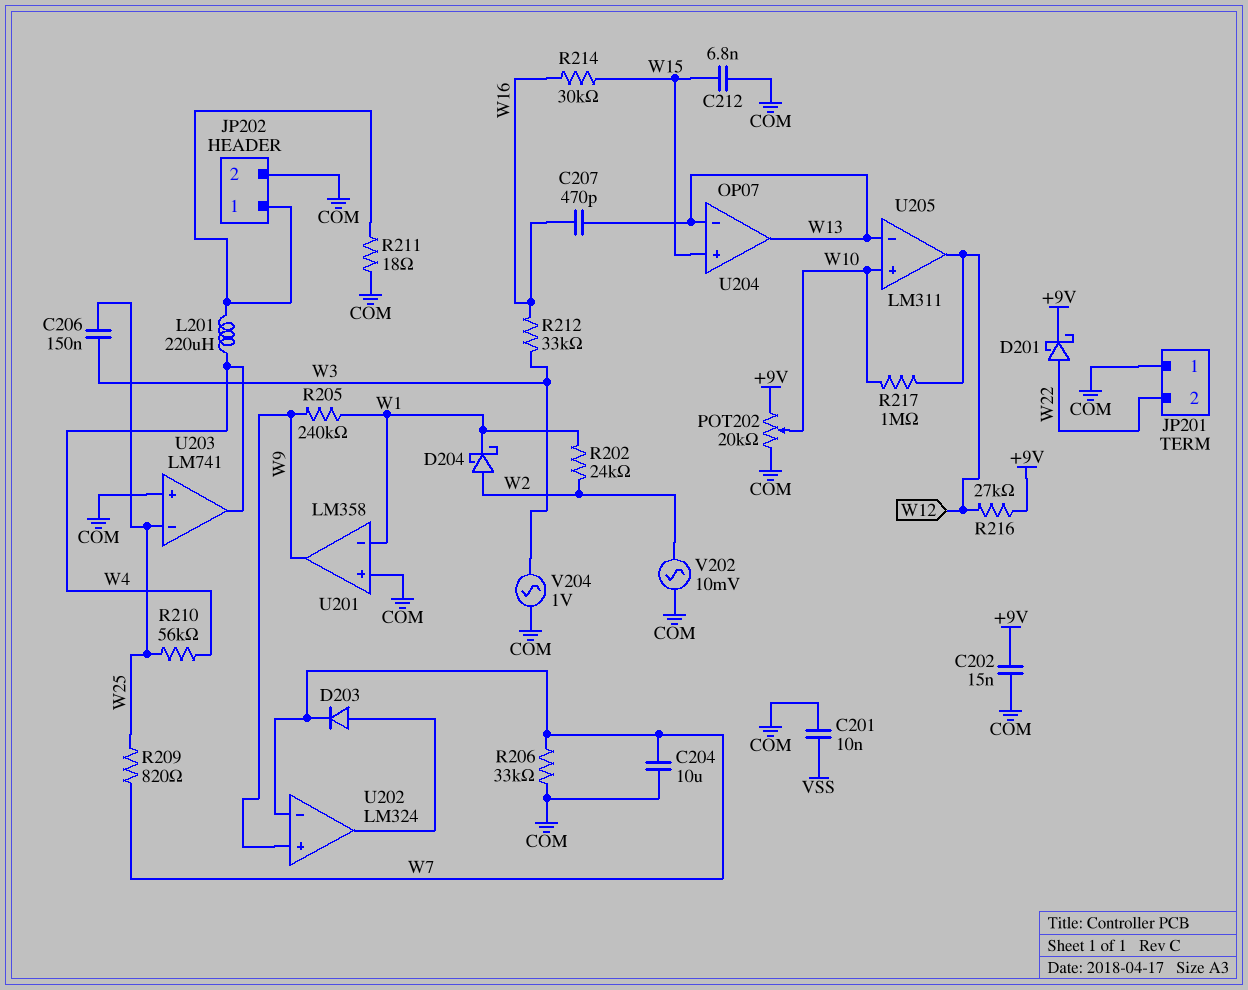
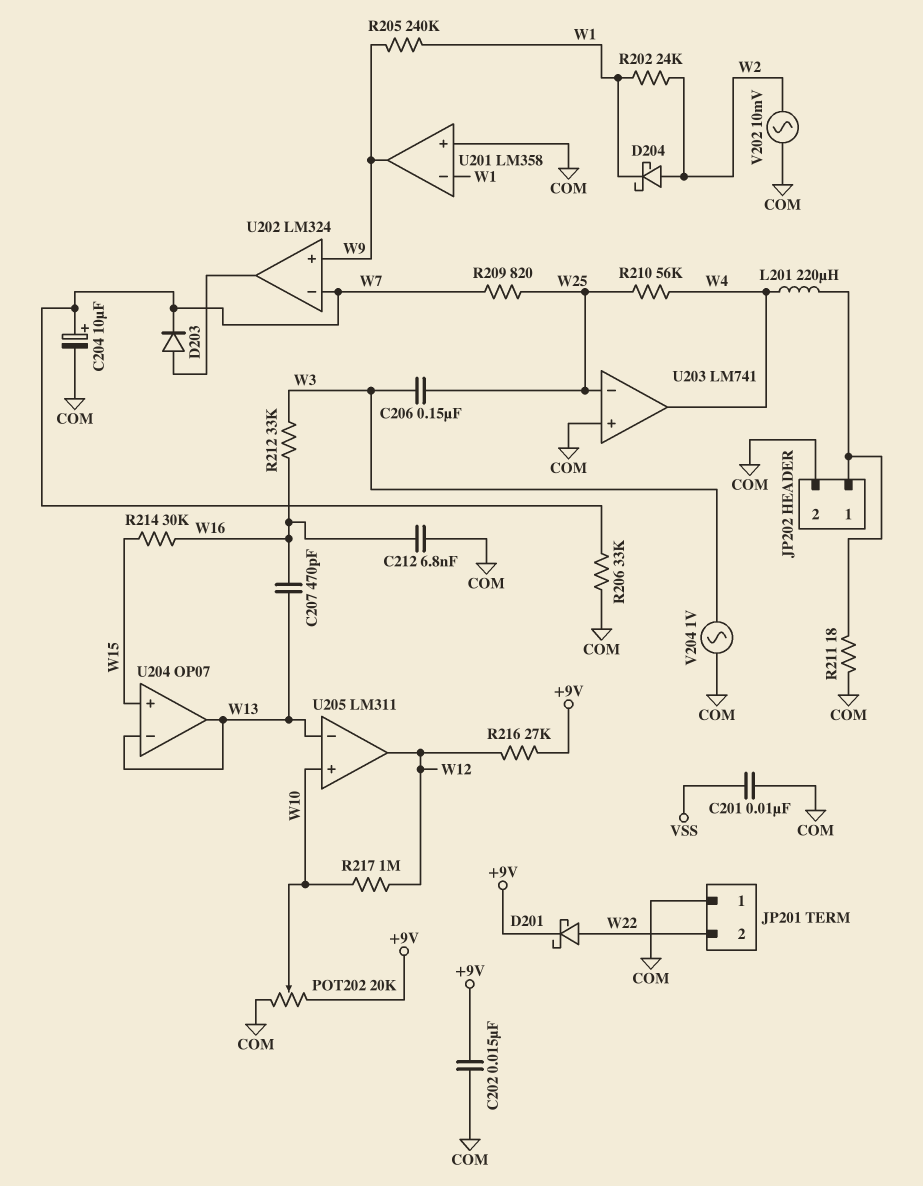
C204: 10uF (COM, W7) -> 10uF (plus W7, minus COM)
C212: 6.8nF (COM, W15) -> 6.8nF (COM, W16)

